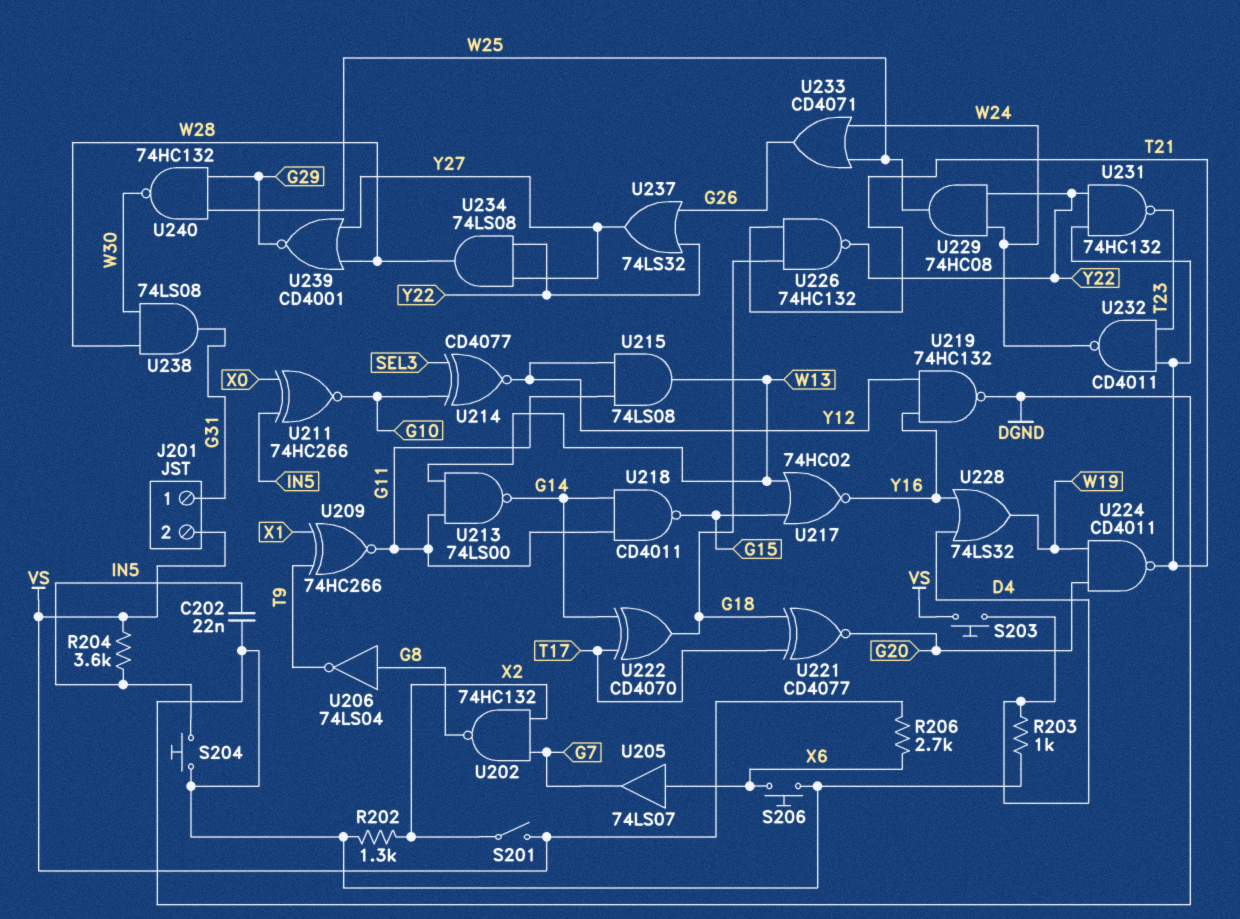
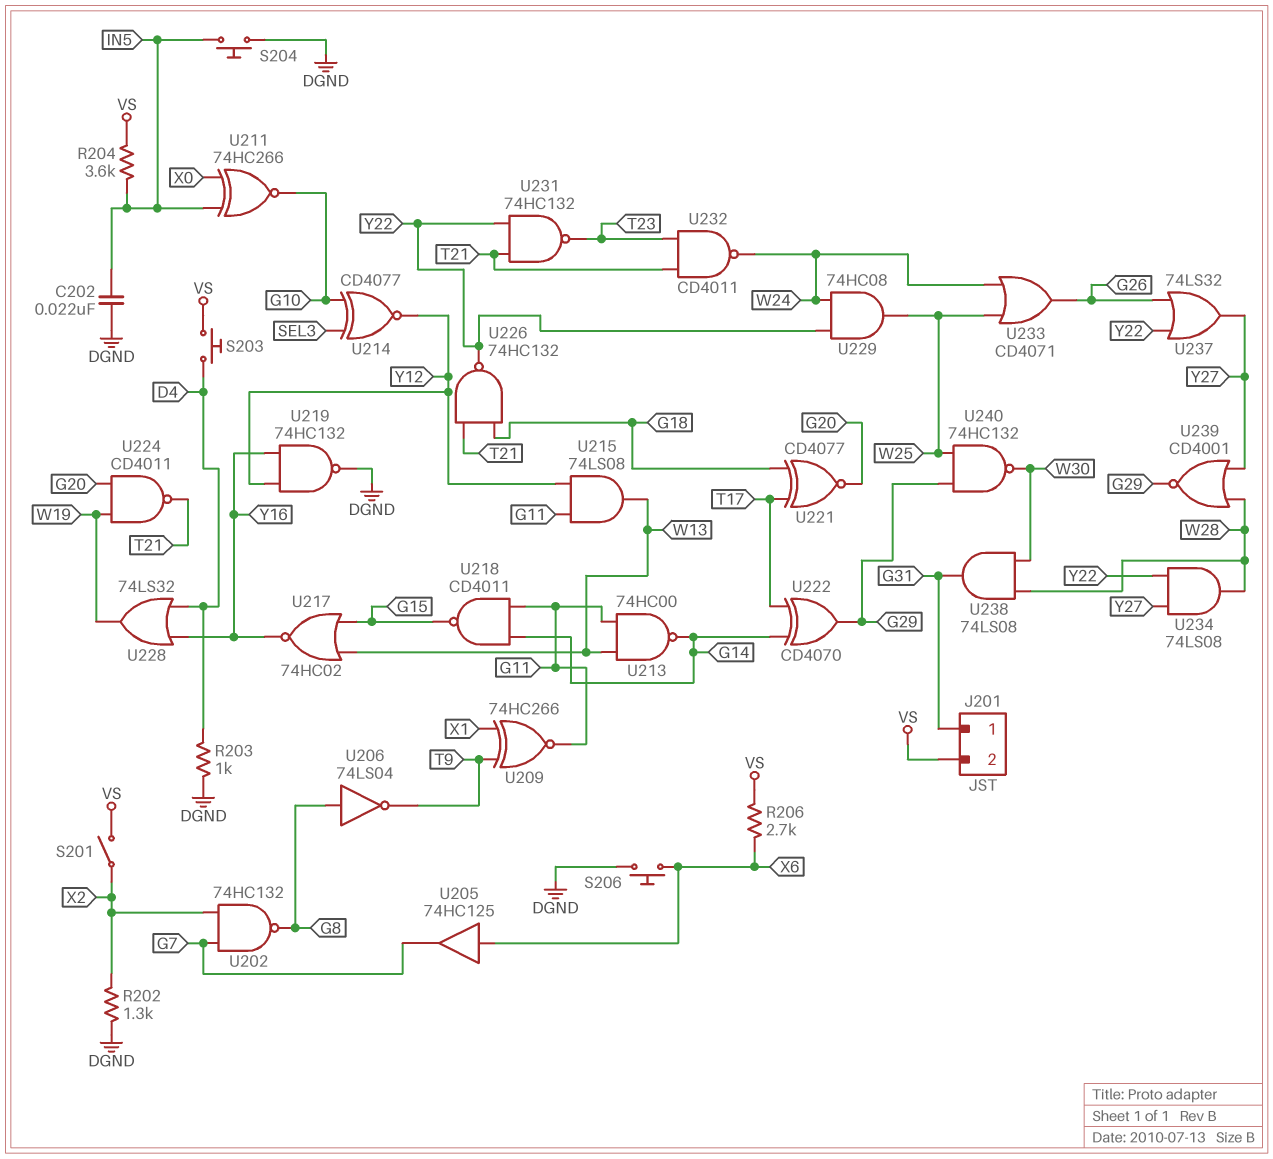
U205: buffer 74LS07 (in X6, out G7) -> buffer 74HC125 (in X6, out G7)
U213: NAND 74LS00 (in G11, in W13, out G14) -> NAND 74HC00 (in G11, in W13, out G14)
U222: XOR CD4070 (in G14, in T17, out G18) -> XOR CD4070 (in G14, in T17, out G29)

